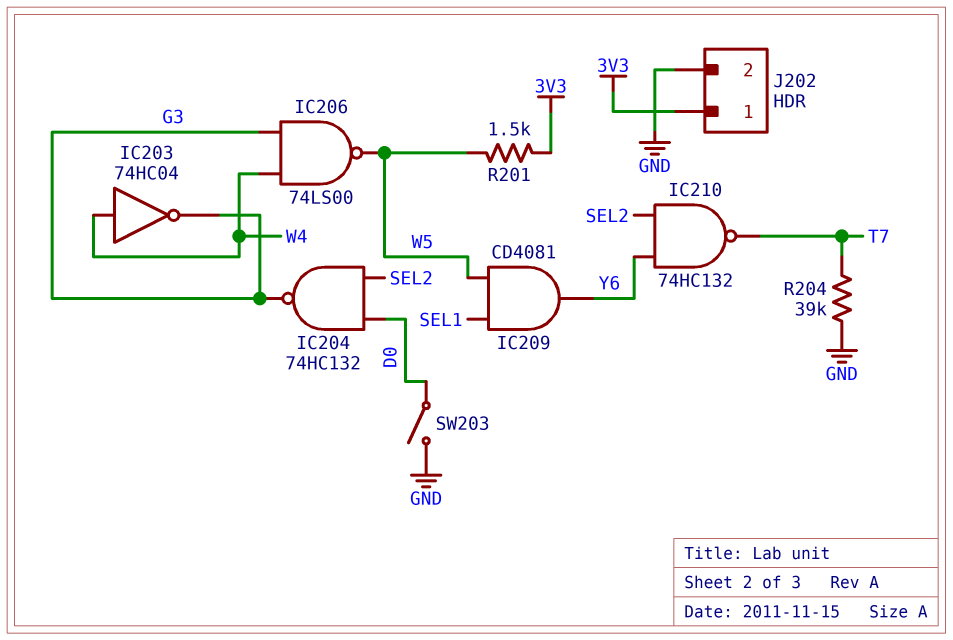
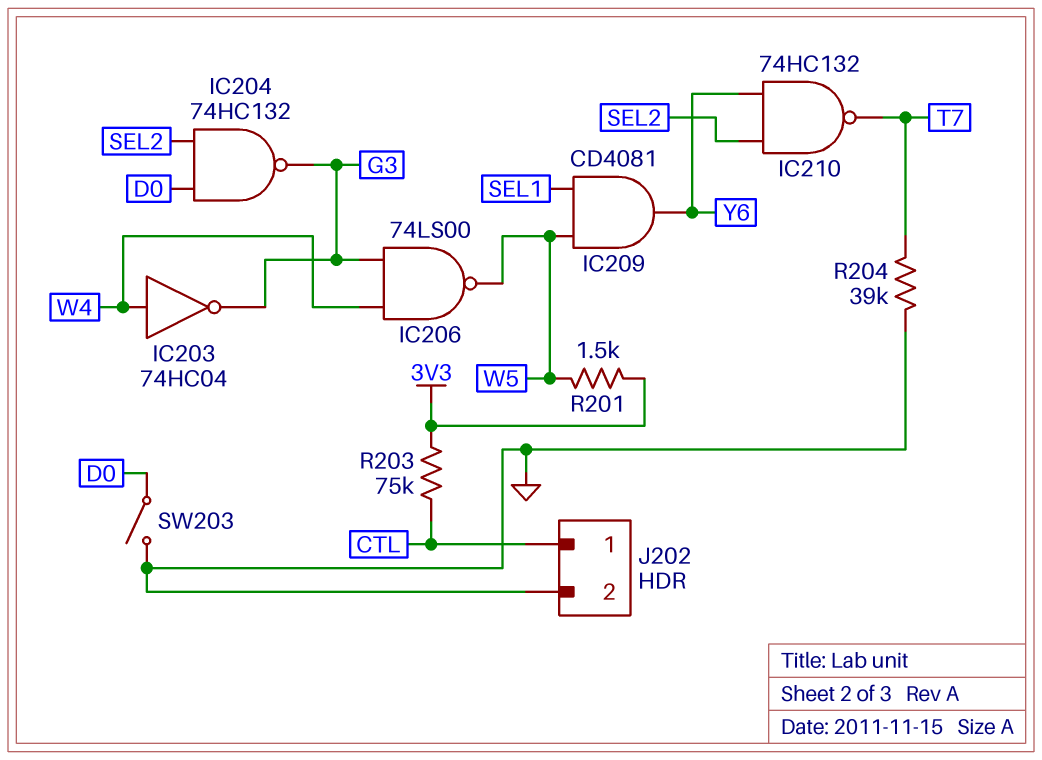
J202 pin 1: 3V3 -> CTL
R203: none -> 75k (3V3, CTL)

